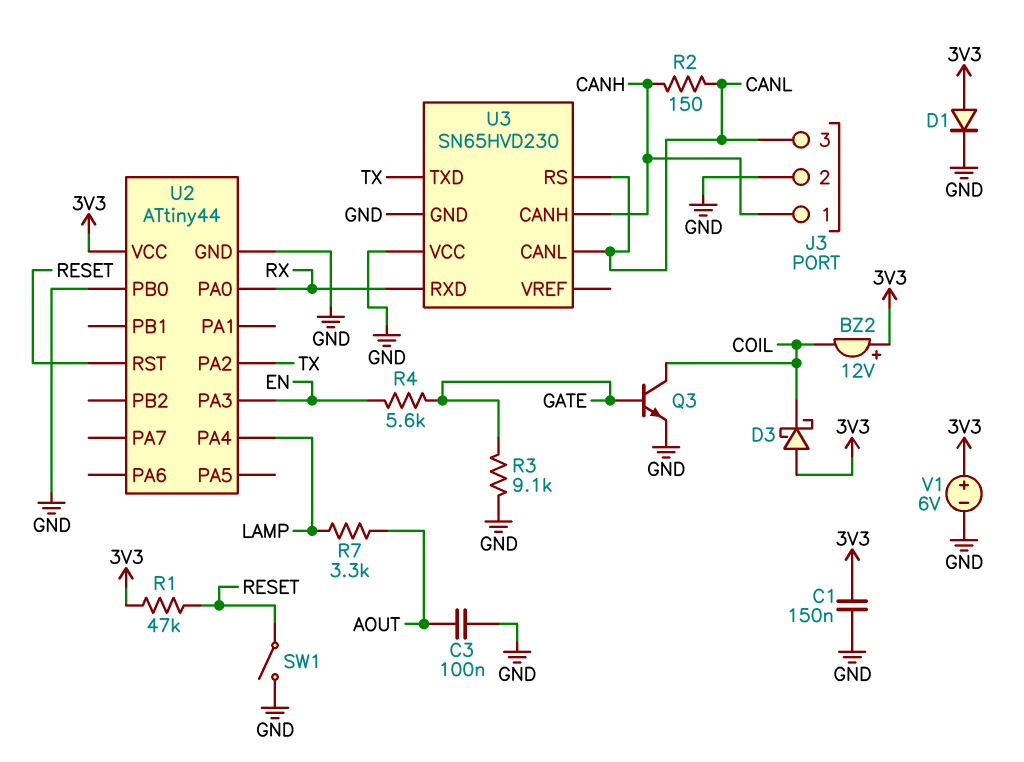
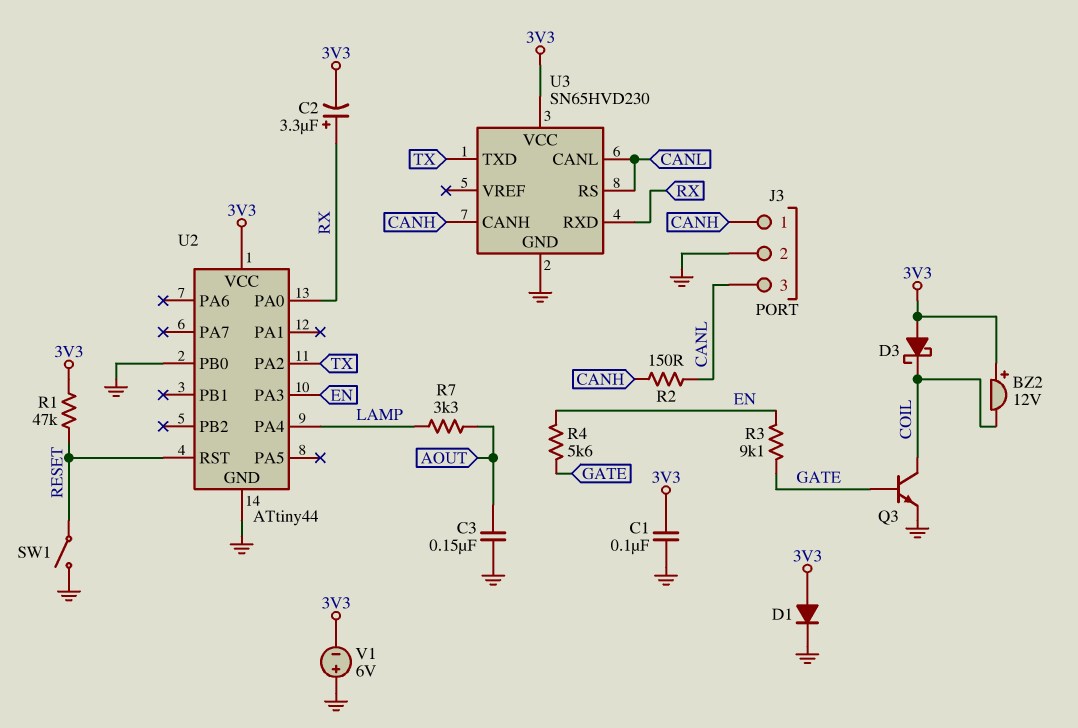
C1: 150nF (3V3, GND) -> 100nF (3V3, GND)
C2: none -> 3.3uF (plus RX, minus 3V3)
C3: 100nF (AOUT, GND) -> 150nF (AOUT, GND)
R3: 9.1k (GATE, GND) -> 9.1k (EN, GATE)
U3 pin VCC: GND -> 3V3
V1: 6V (plus 3V3, minus GND) -> 6V (plus GND, minus 3V3)

